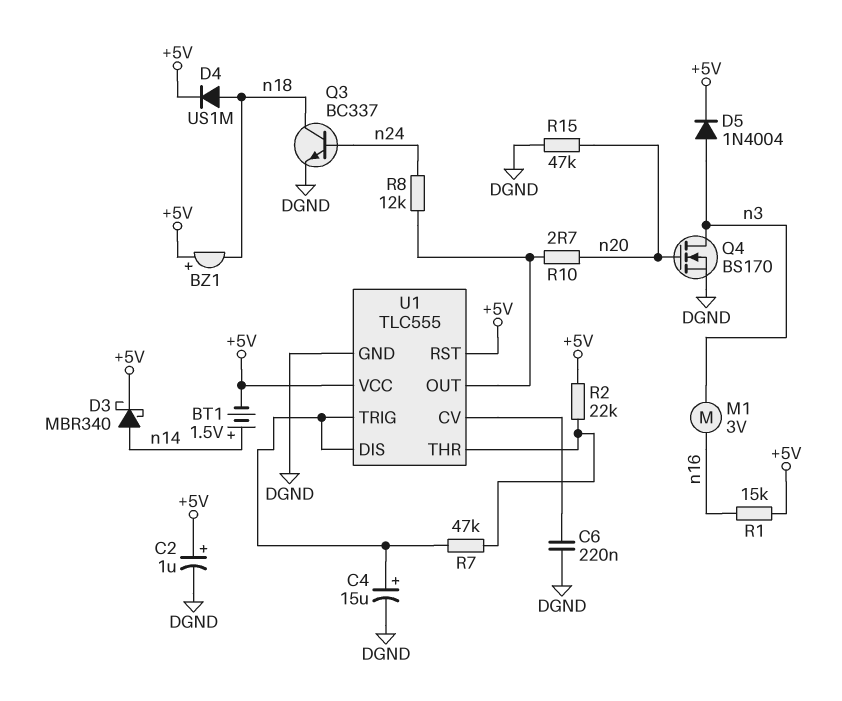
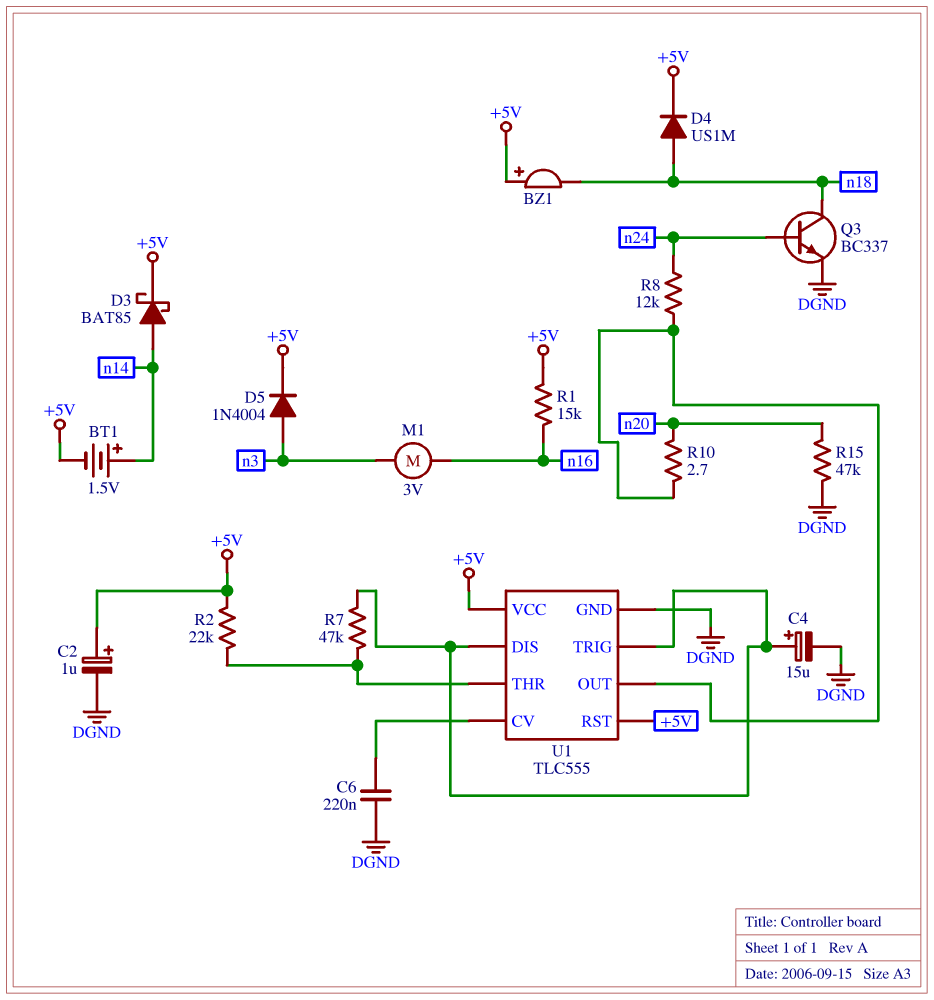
D3: schottky MBR340 (A n14, K +5V) -> schottky BAT85 (A n14, K +5V)
Q4: NMOS BS170 (G n20, D n3, S DGND) -> none

